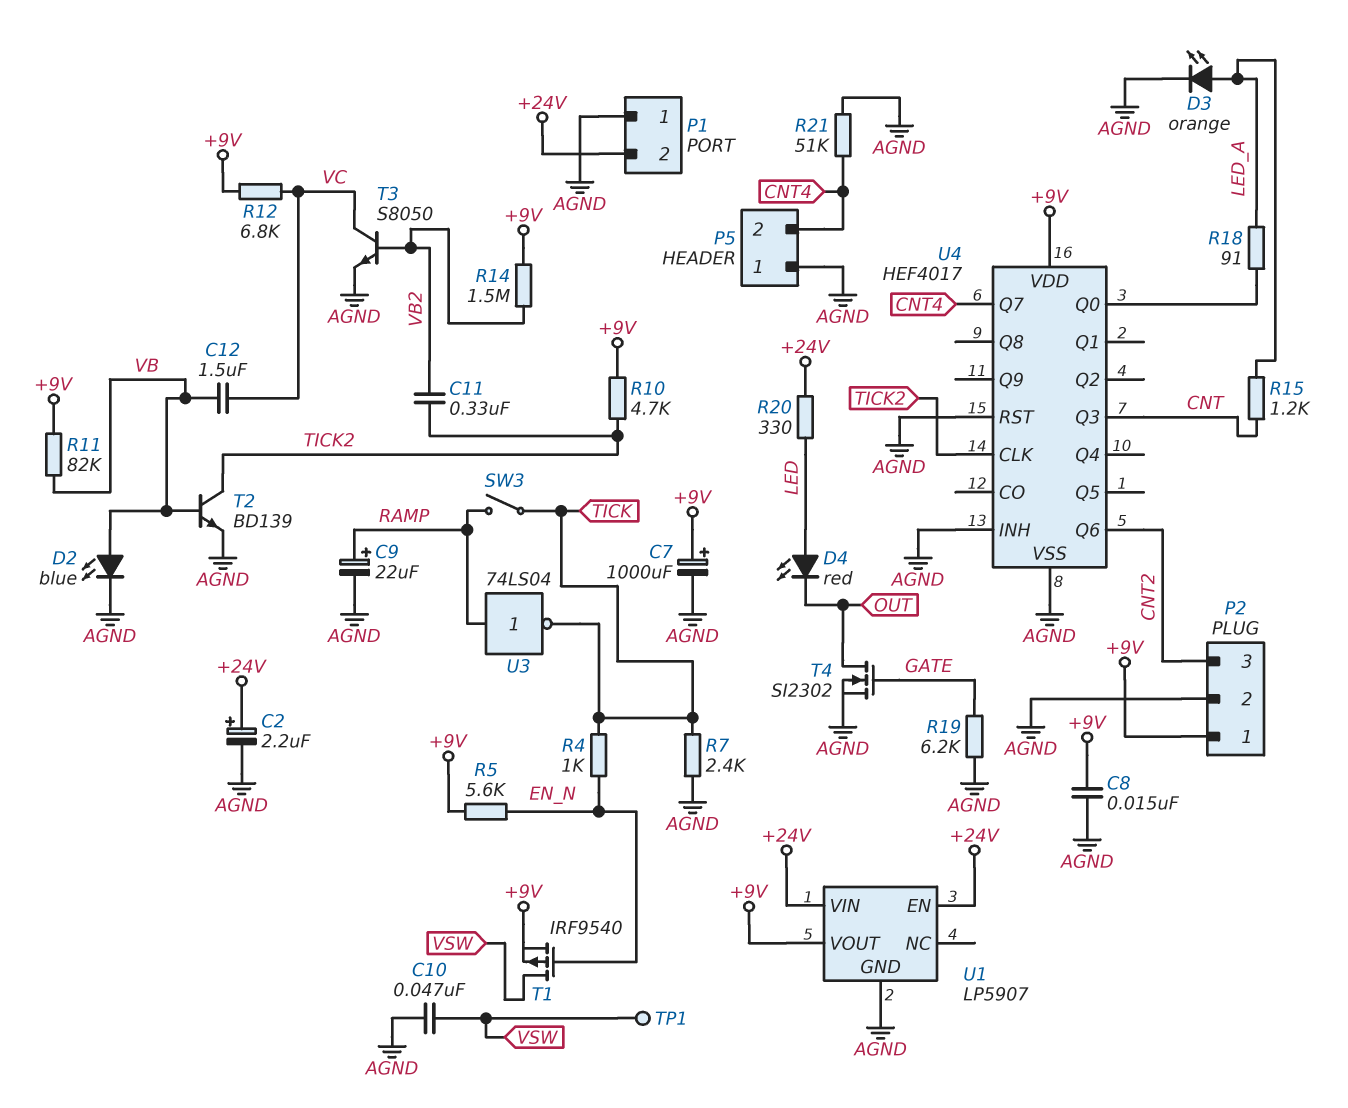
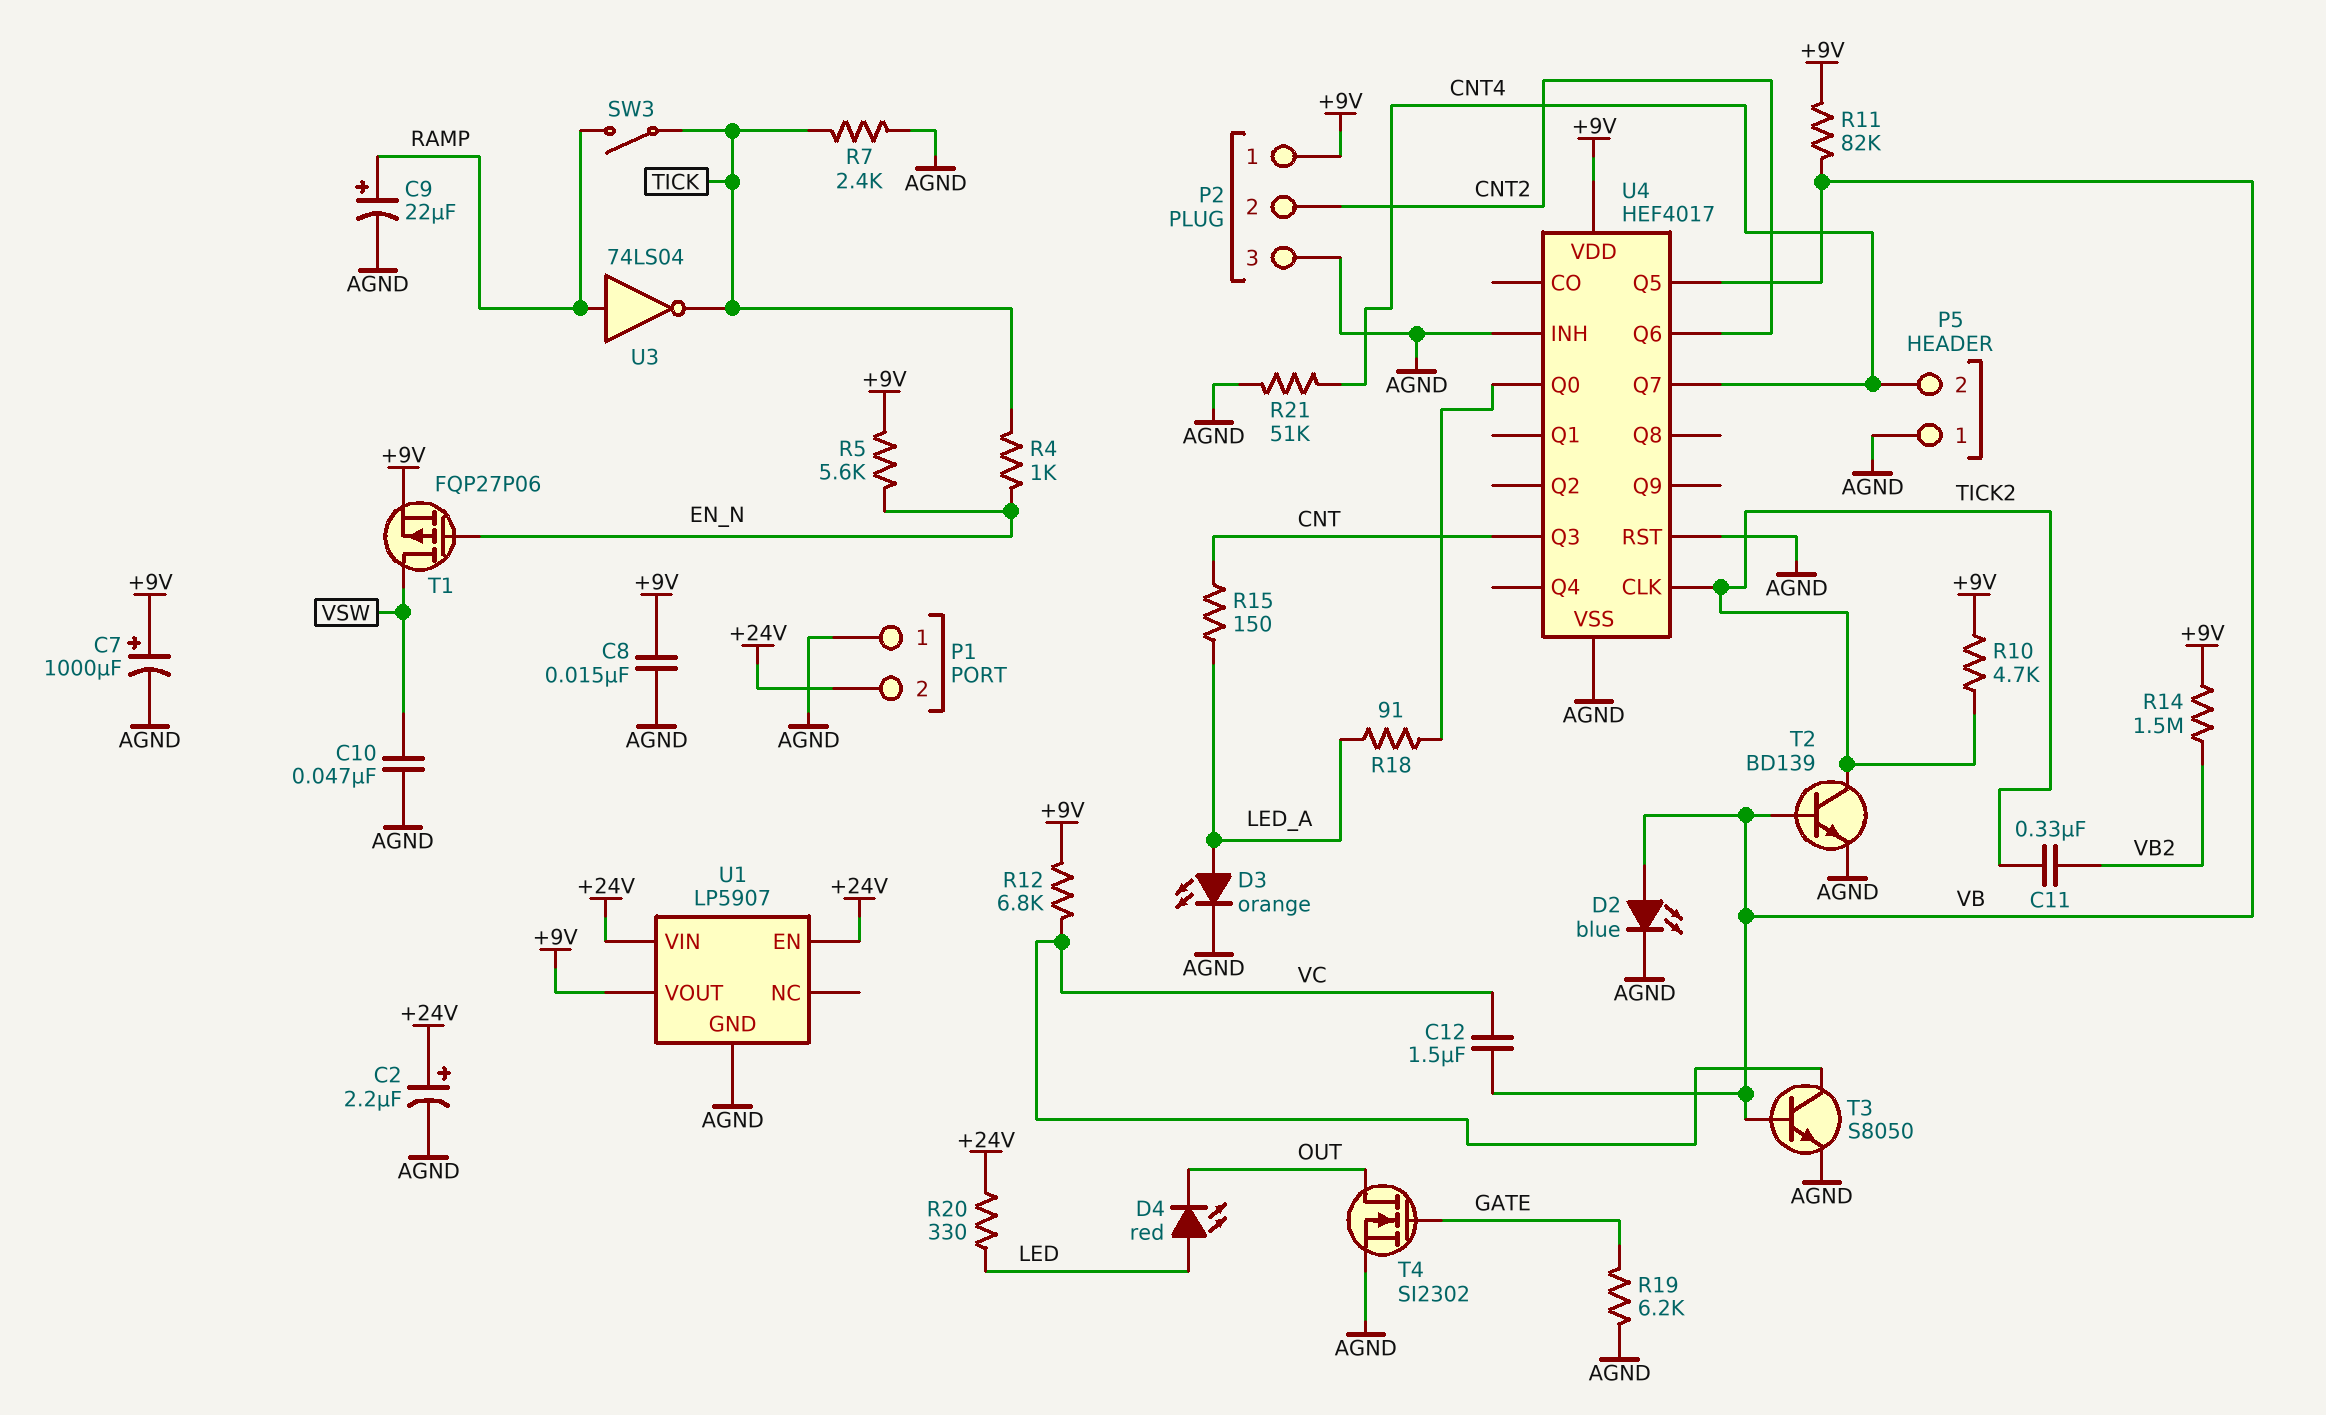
P2 pin 2: AGND -> CNT2
P2 pin 3: CNT2 -> AGND
R15: 1.2k (CNT, LED_A) -> 150 (CNT, LED_A)
T1: PMOS IRF9540 (G EN_N, D VSW, S +9V) -> PMOS FQP27P06 (G EN_N, D VSW, S +9V)
T3: NPN S8050 (B VB2, C VC, E AGND) -> NPN S8050 (B VB, C VC, E AGND)
TP1: test point (VSW) -> none
U4 pin Q5: none -> VB

